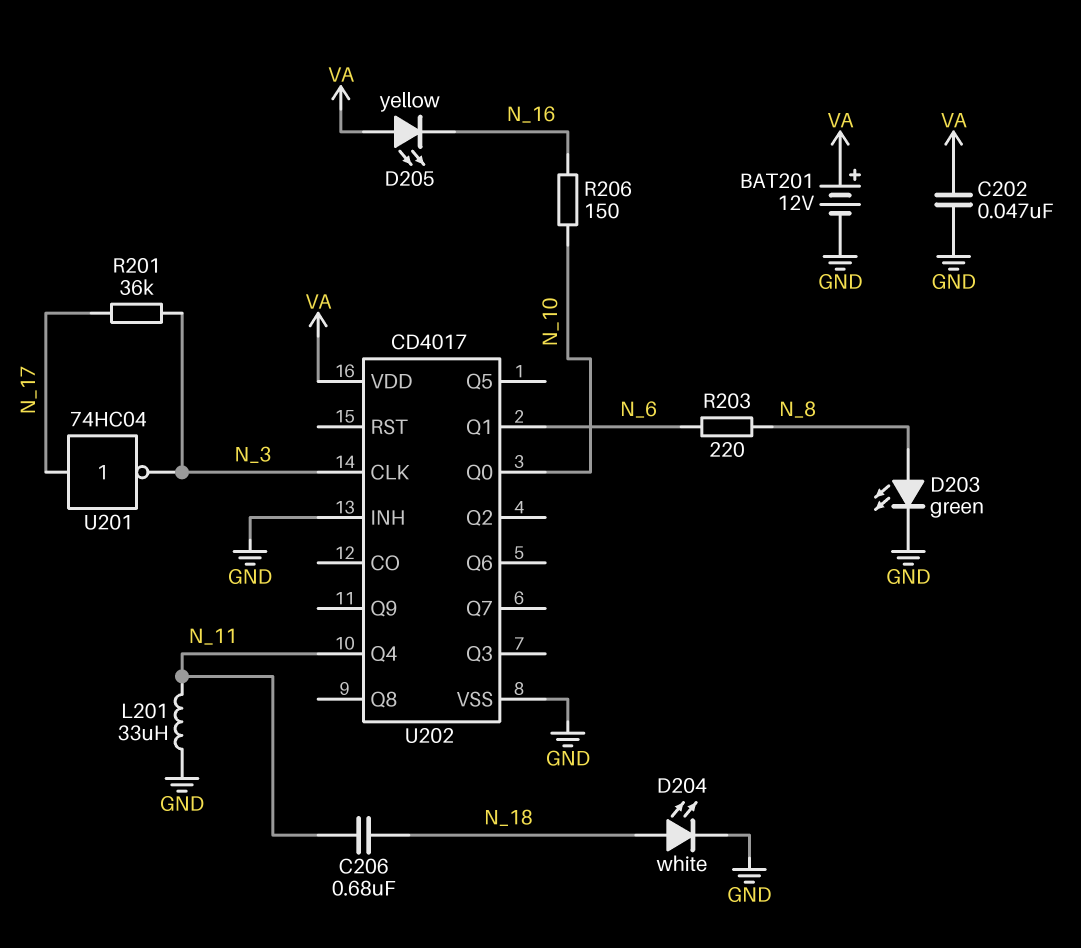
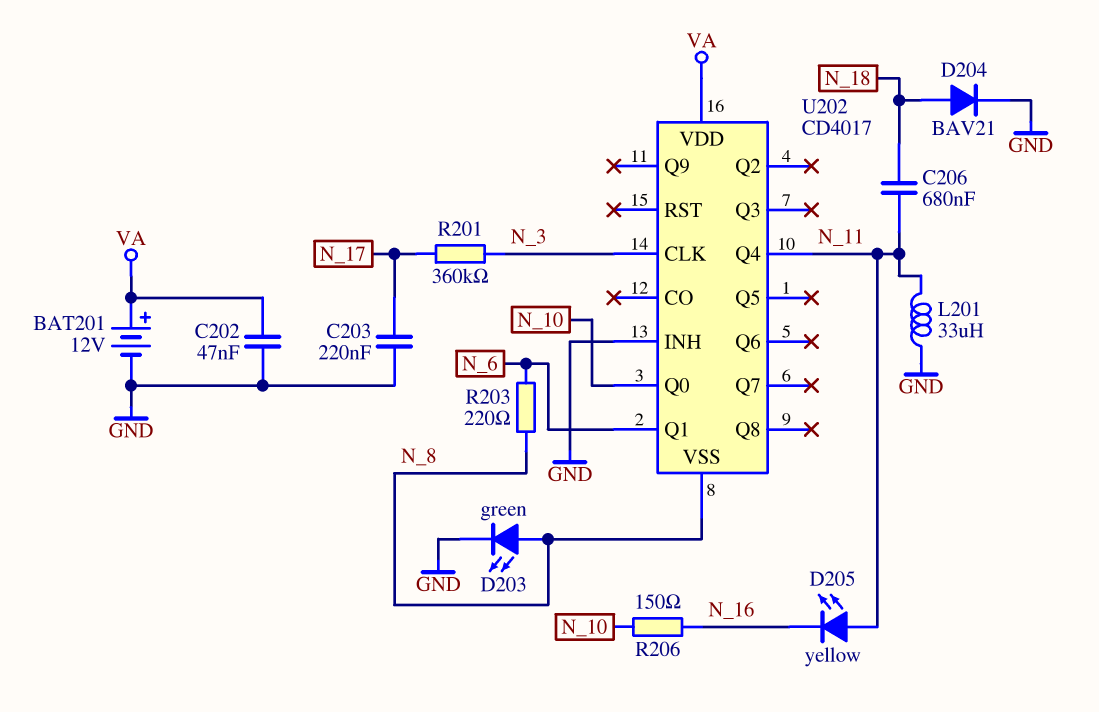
C203: none -> 220nF (GND, N_17)
D204: LED white (A N_18, K GND) -> diode BAV21 (A N_18, K GND)
D205: LED yellow (A VA, K N_16) -> LED yellow (A N_11, K N_16)
R201: 36k (N_3, N_17) -> 360k (N_3, N_17)
U201: NOT 74HC04 (in N_17, out N_3) -> none
U202 pin VSS: GND -> N_8

